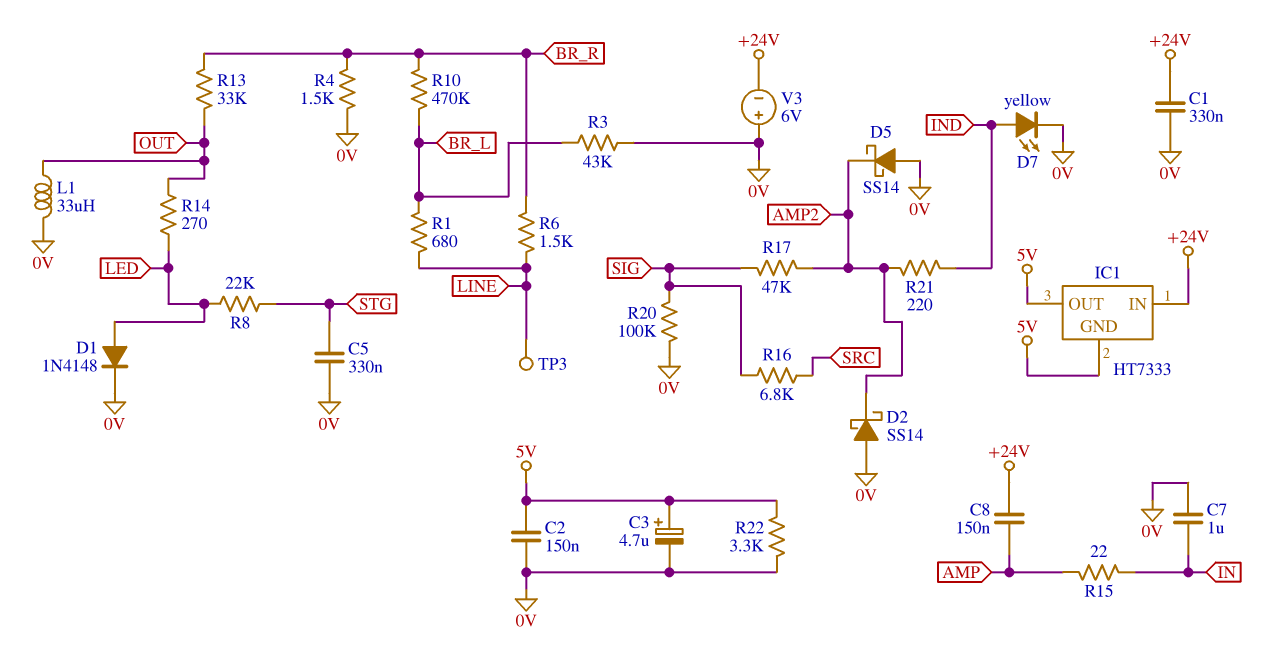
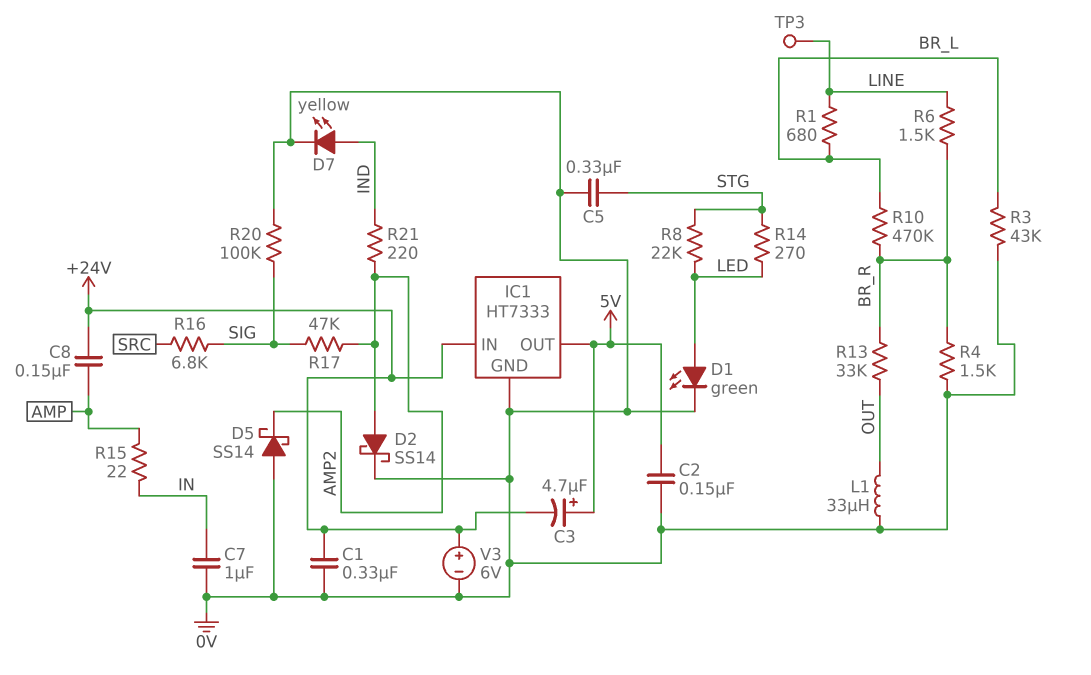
C3: 4.7uF (plus 5V, minus 0V) -> 4.7uF (plus 5V, minus +24V)
D1: diode 1N4148 (A LED, K 0V) -> LED green (A LED, K 0V)
D2: schottky SS14 (A 0V, K AMP2) -> schottky SS14 (A AMP2, K 0V)
IC1 pin GND: 5V -> 0V
R14: 270 (LED, OUT) -> 270 (LED, STG)
R22: 3.3k (0V, 5V) -> none
V3: 6V (plus 0V, minus +24V) -> 6V (plus +24V, minus 0V)

